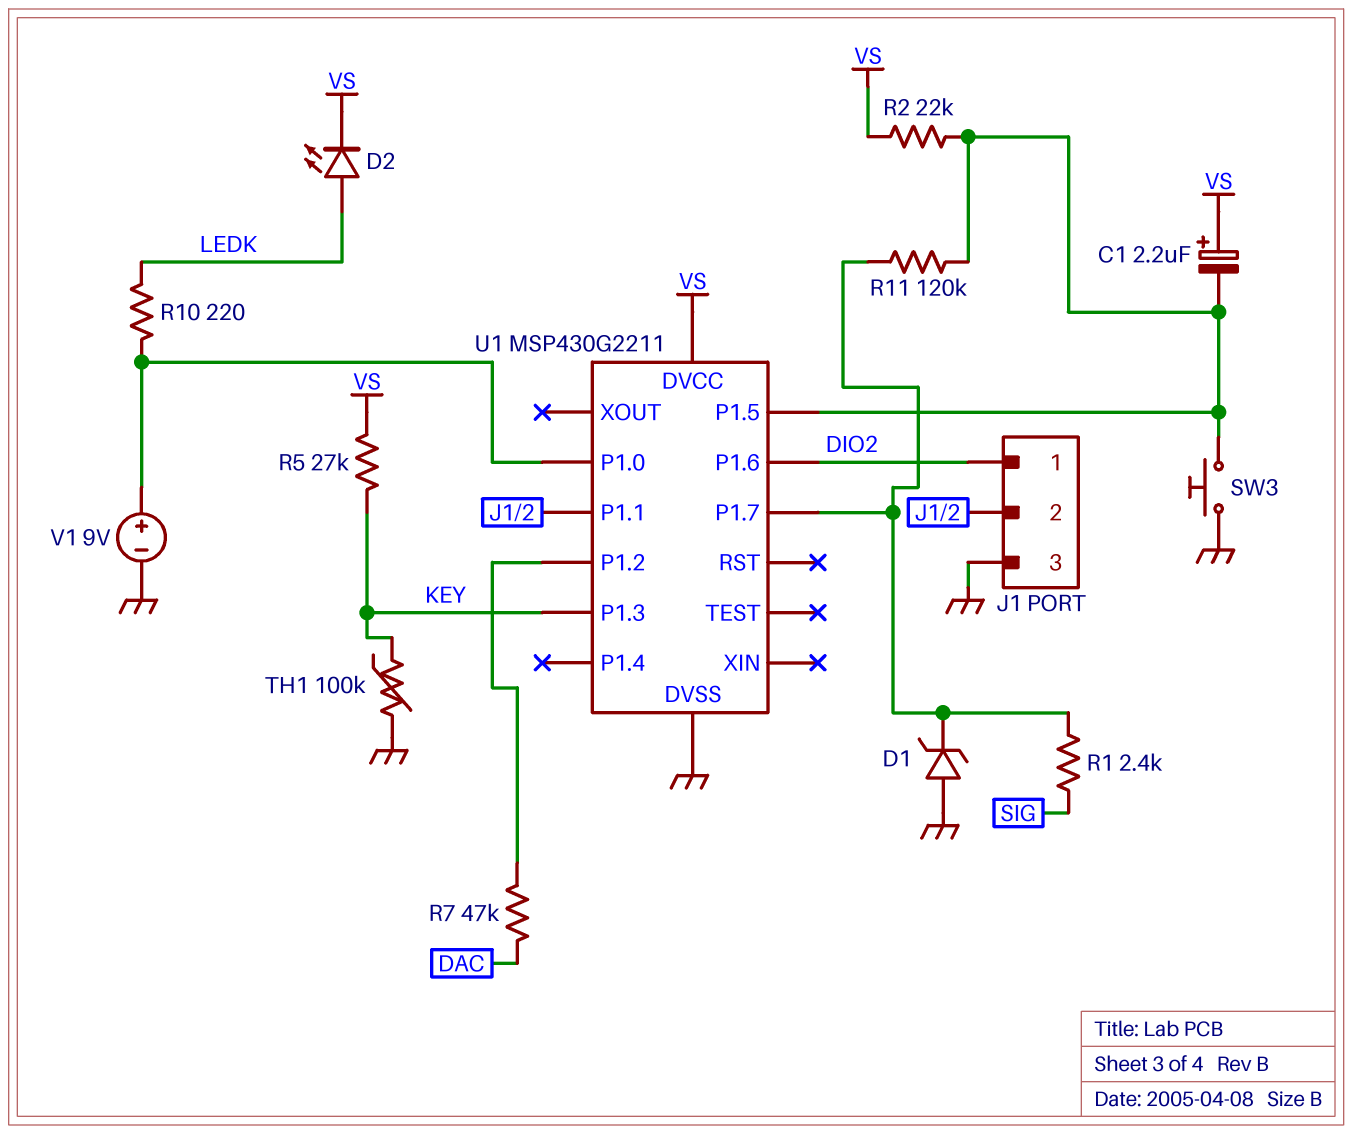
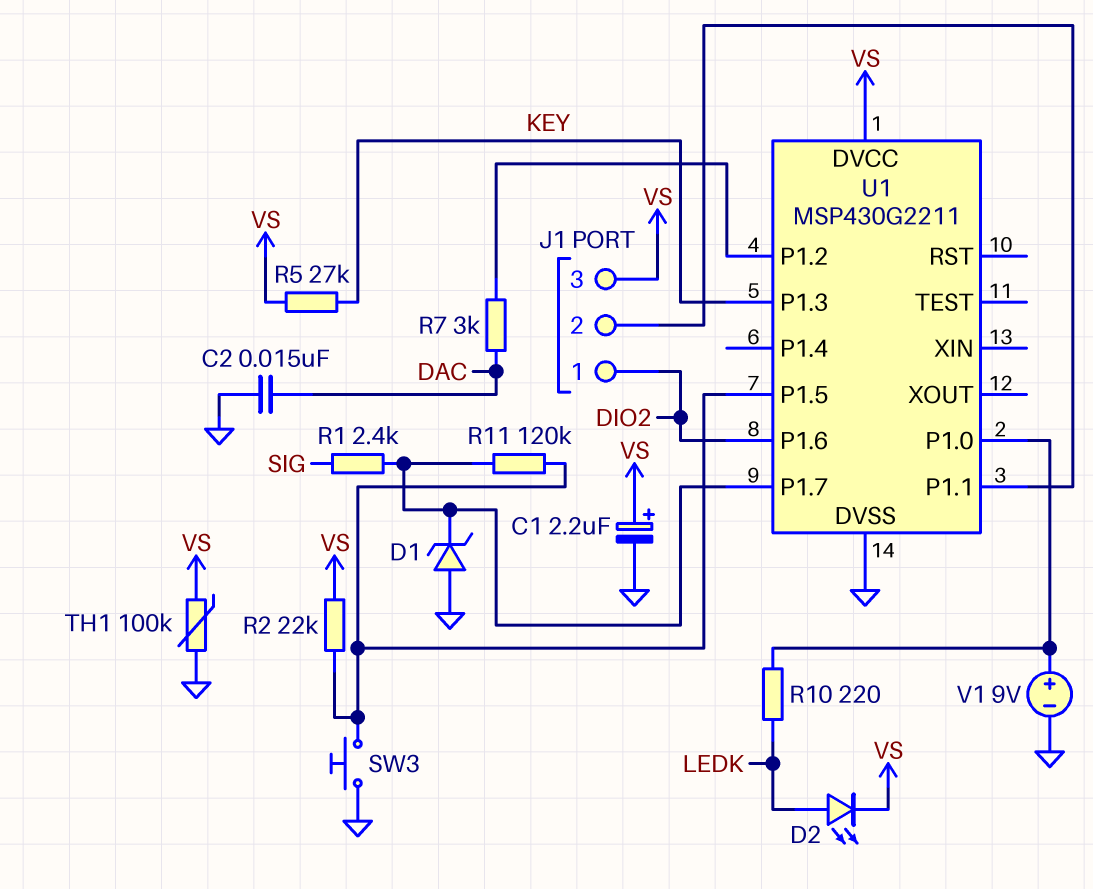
C1: 2.2uF (plus VS, minus U1/P1.5) -> 2.2uF (plus VS, minus GND)
C2: none -> 15nF (DAC, GND)
J1 pin 3: GND -> VS
R7: 47k (DAC, U1/P1.2) -> 3k (DAC, U1/P1.2)
TH1: 100k (GND, KEY) -> 100k (GND, VS)

